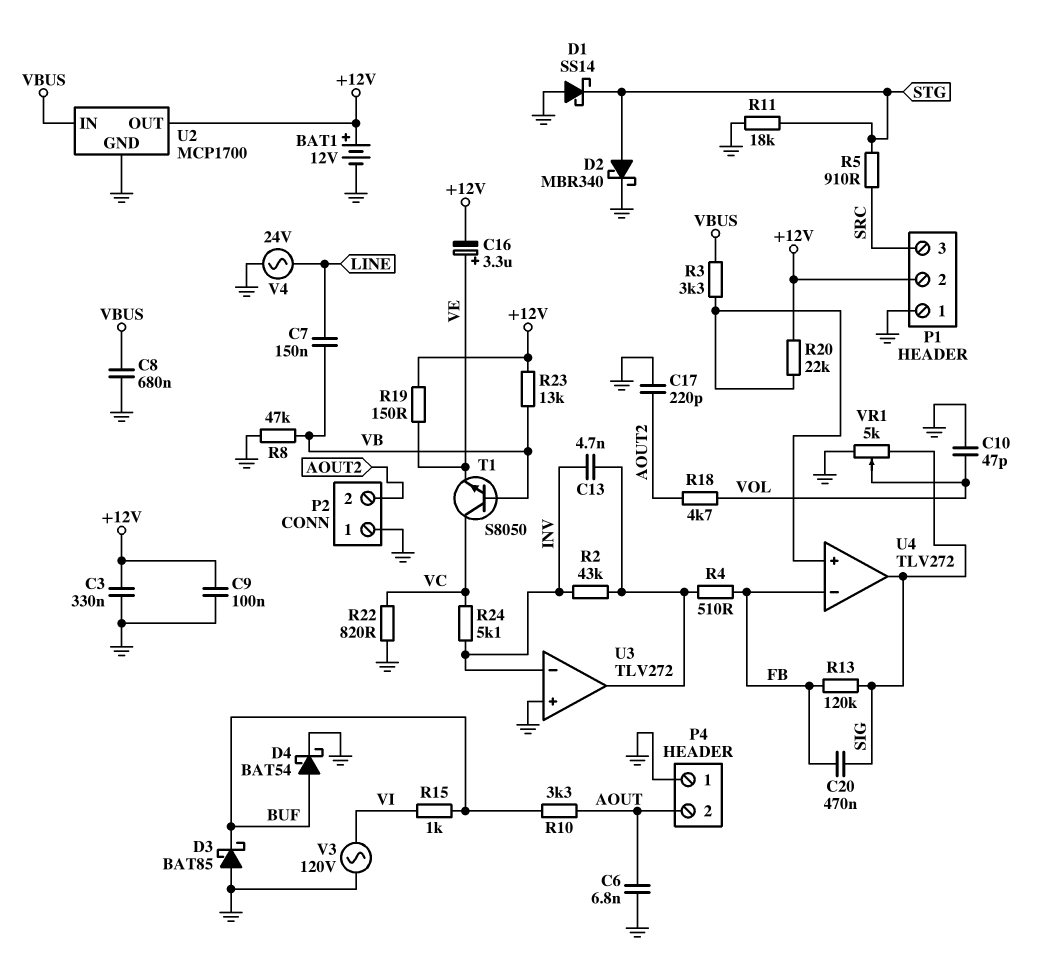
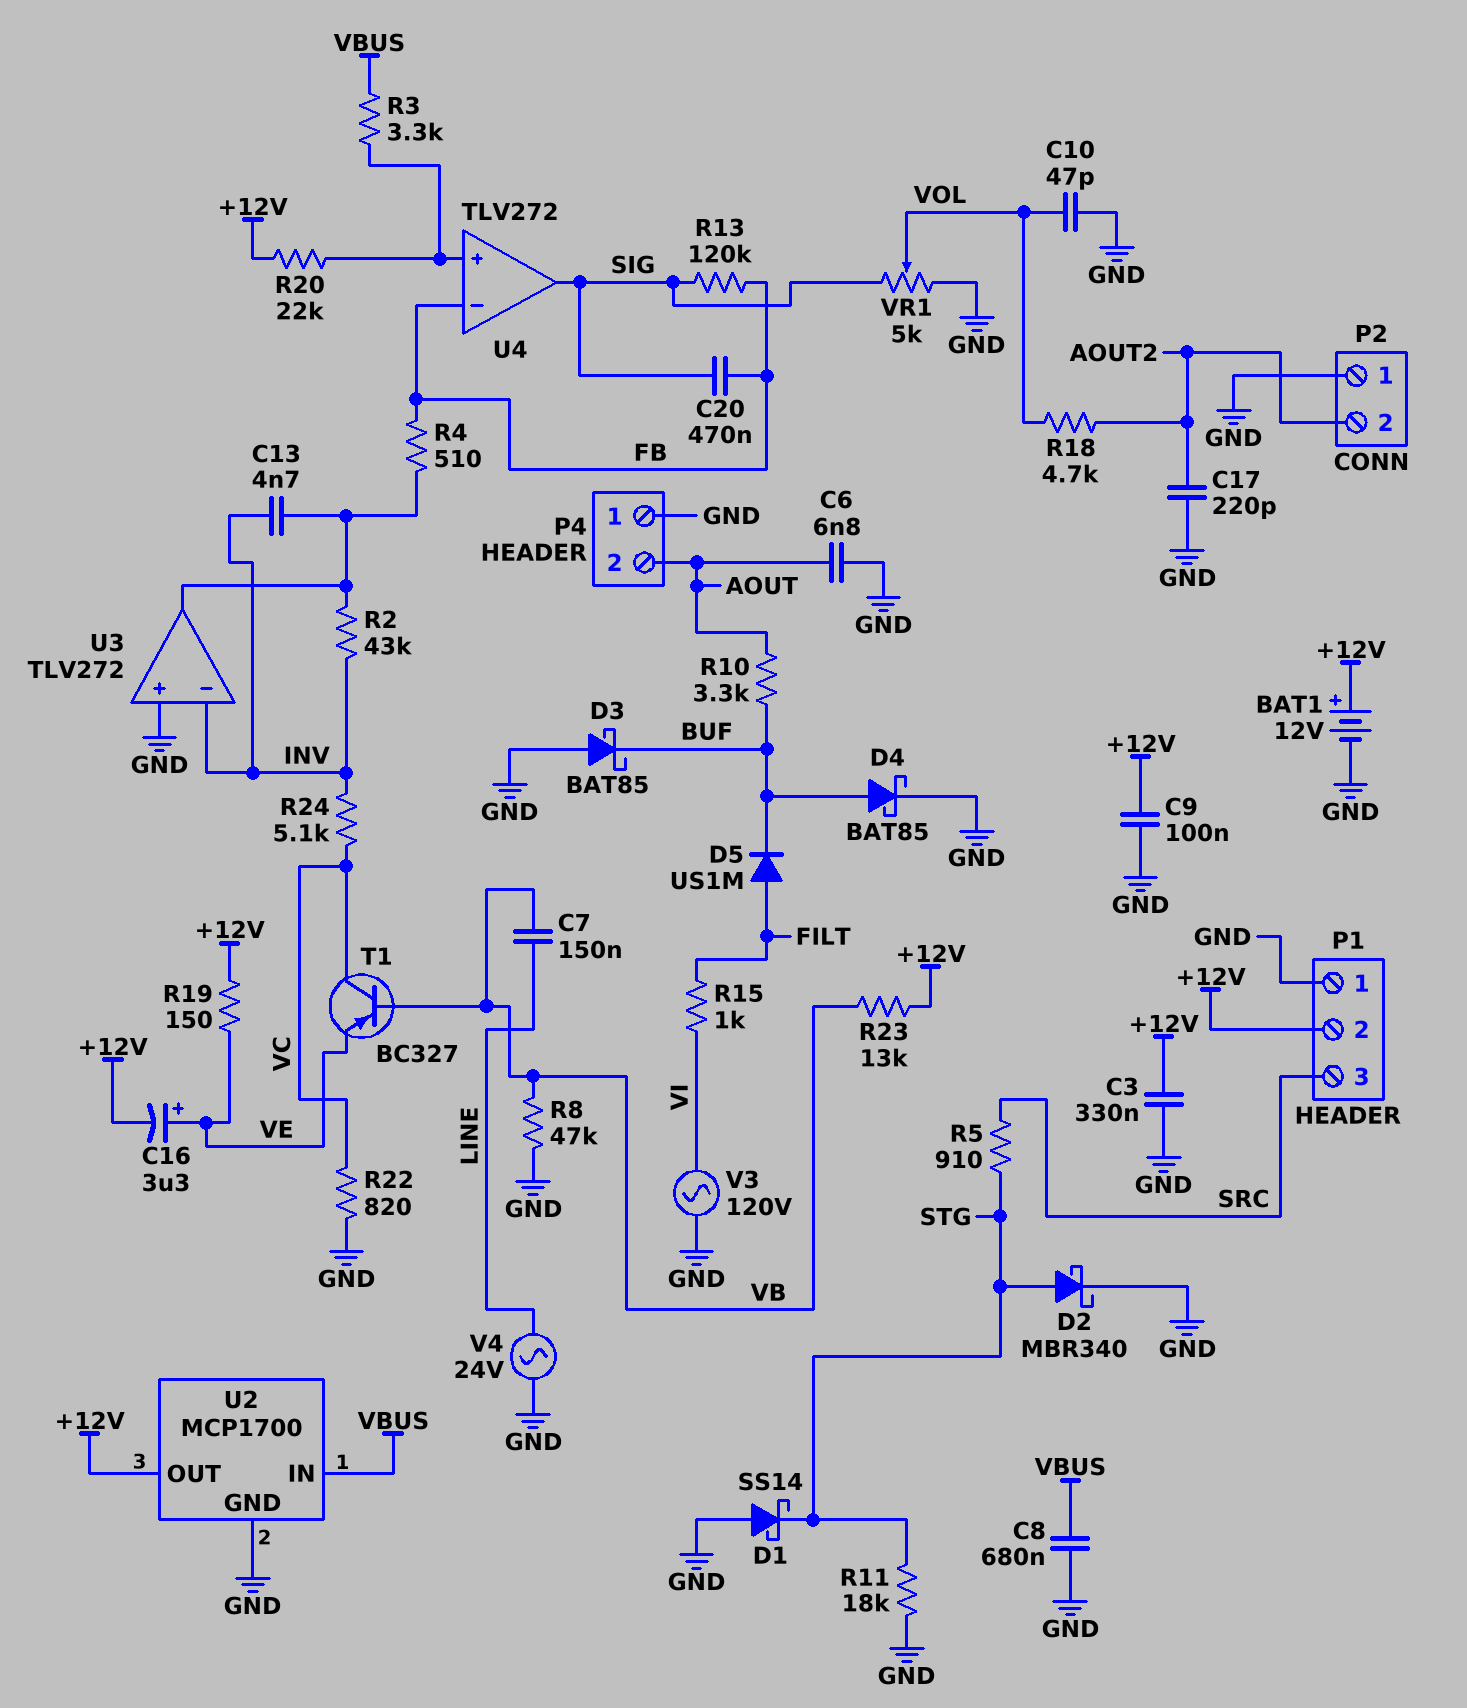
D4: schottky BAT54 (A BUF, K GND) -> schottky BAT85 (A BUF, K GND)
D5: none -> diode US1M (A FILT, K BUF)
R15: 1k (BUF, VI) -> 1k (FILT, VI)
T1: NPN S8050 (B VB, C VC, E VE) -> PNP BC327 (B VB, C VC, E VE)

